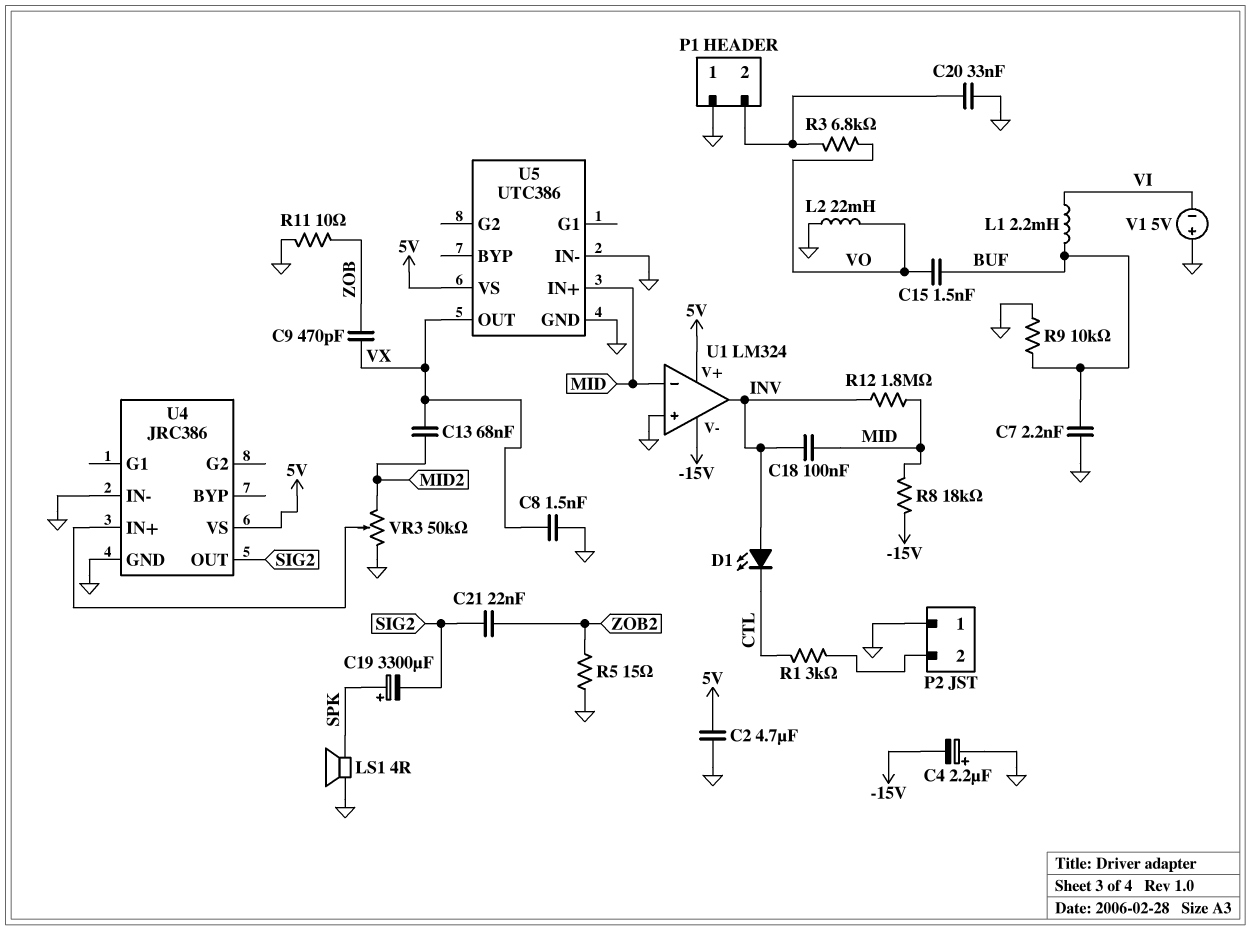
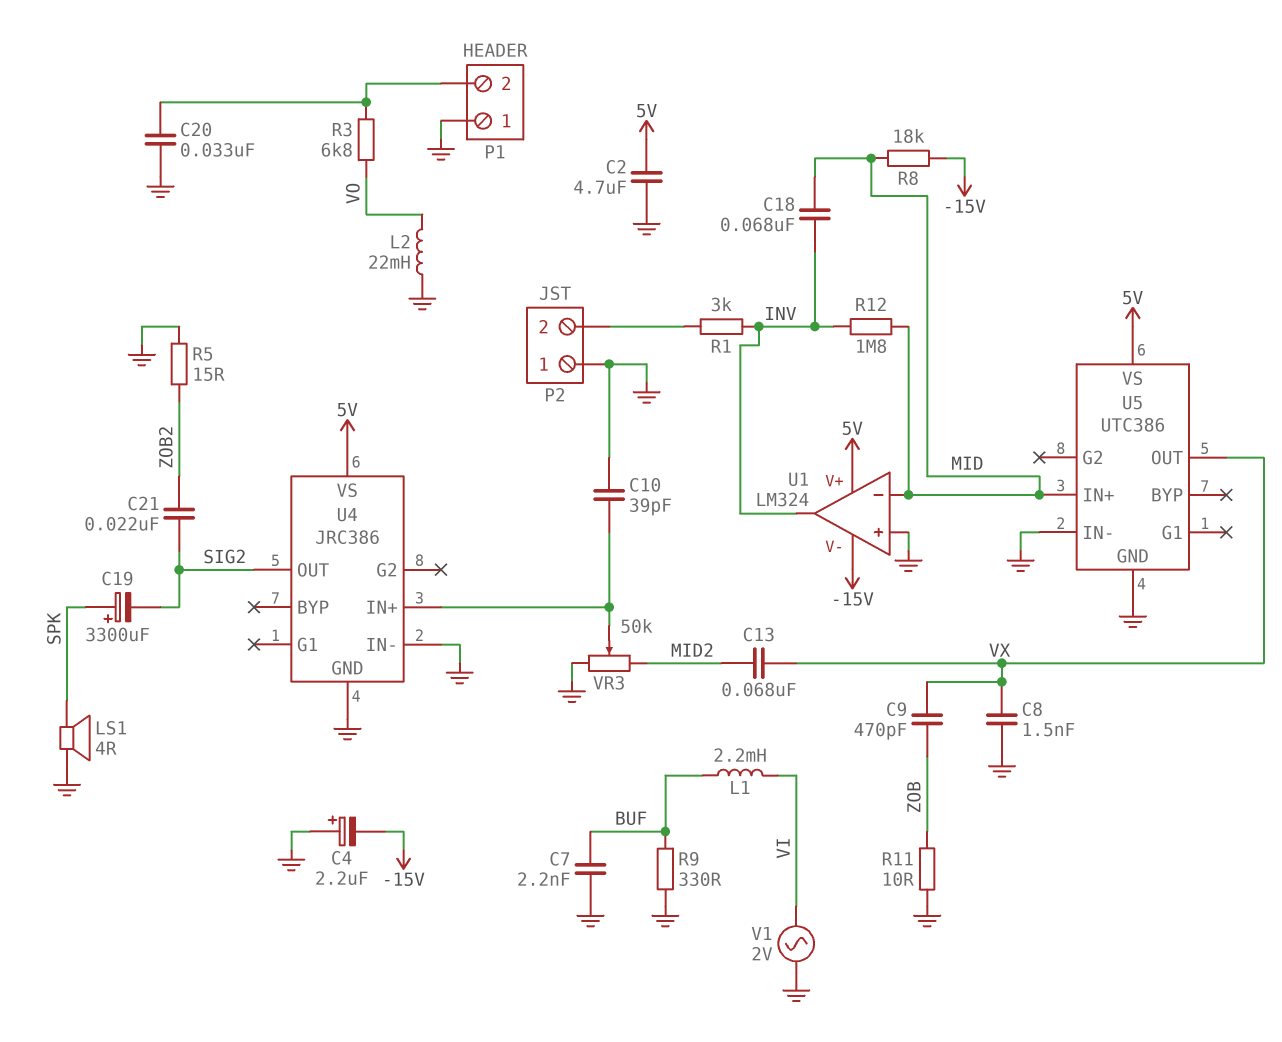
C10: none -> 39pF (GND, U4/IN+)
C15: 1.5nF (BUF, VO) -> none
C18: 100nF (INV, MID) -> 68nF (INV, MID)
D1: LED (A INV, K CTL) -> none
R1: 3k (CTL, P2/2) -> 3k (INV, P2/2)
R9: 10k (BUF, GND) -> 330 (BUF, GND)
V1: 5V (plus GND, minus VI) -> AC 2V (GND, VI)

